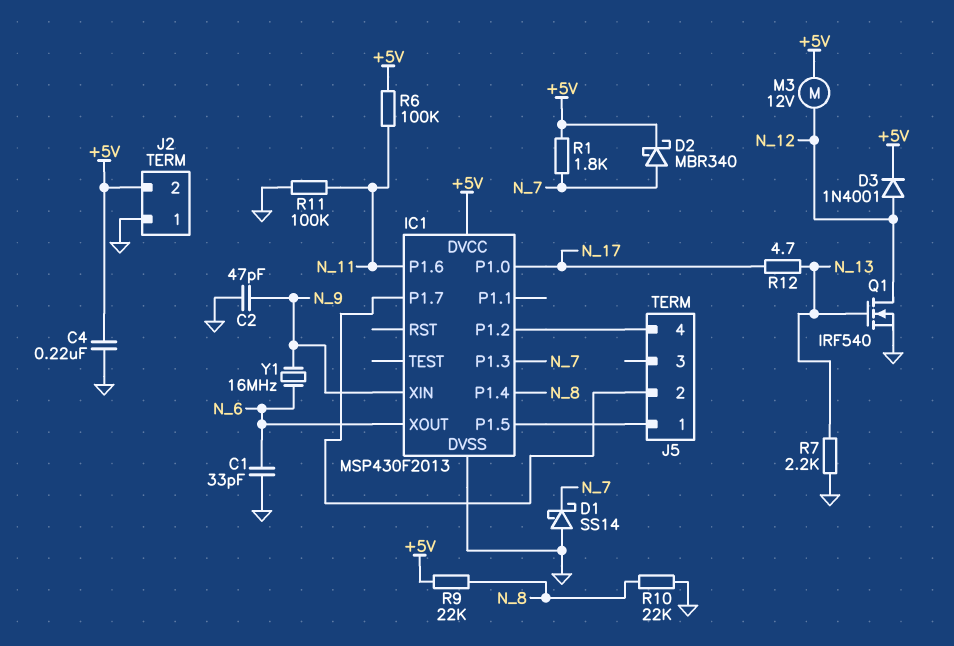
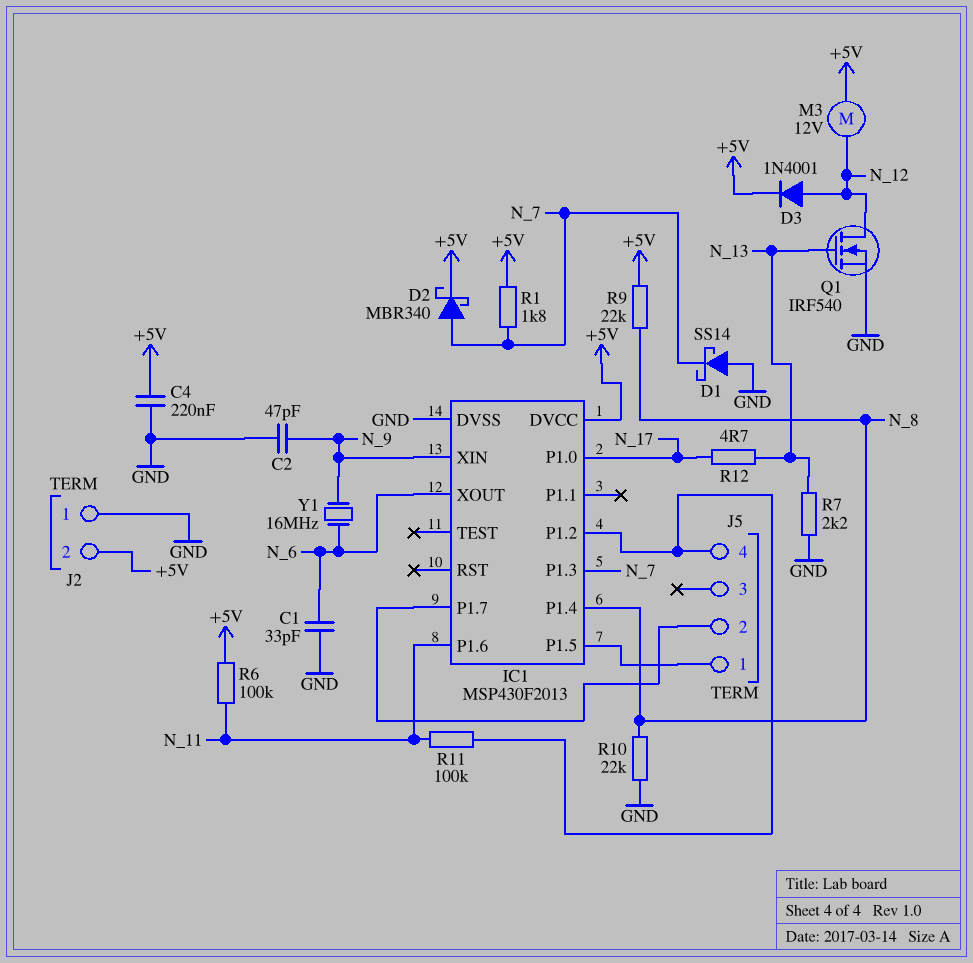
R11: 100k (GND, N_11) -> 100k (IC1/P1.2, N_11)

